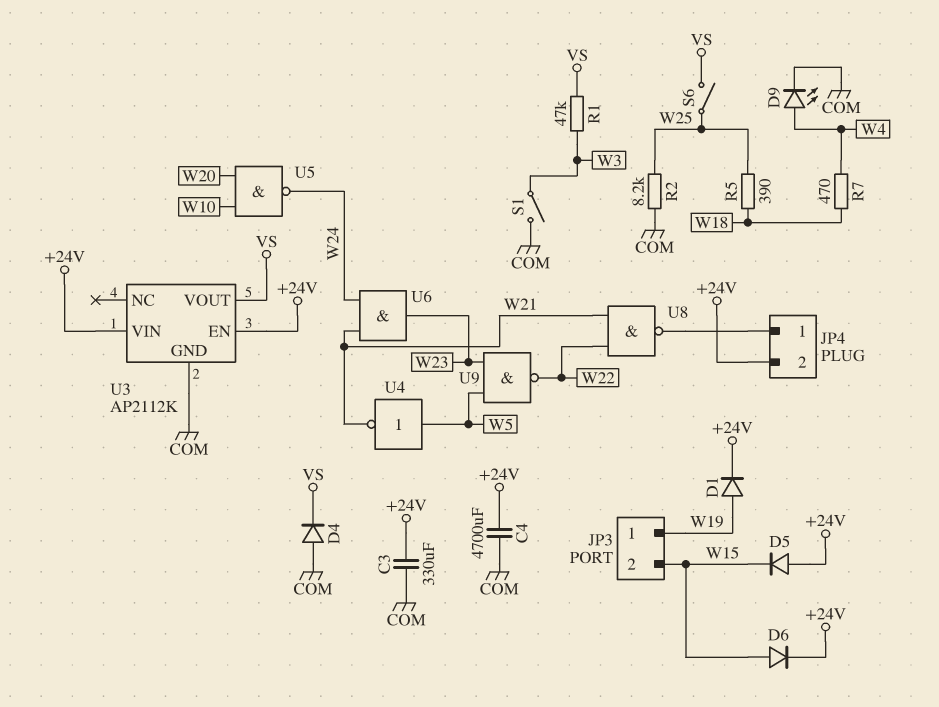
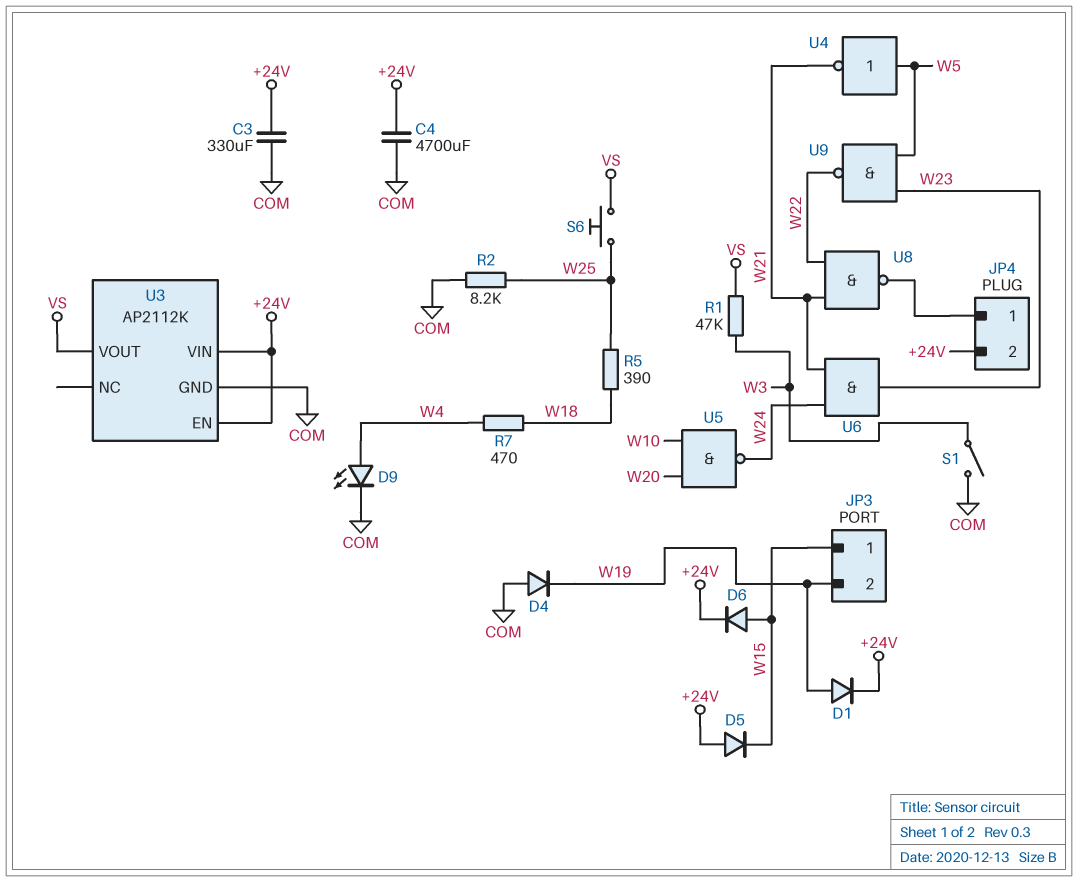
D4: diode (A COM, K VS) -> diode (A COM, K W19)
JP3 pin 1: W19 -> W15
JP3 pin 2: W15 -> W19
S6: switch (VS, W25) -> button (VS, W25)

